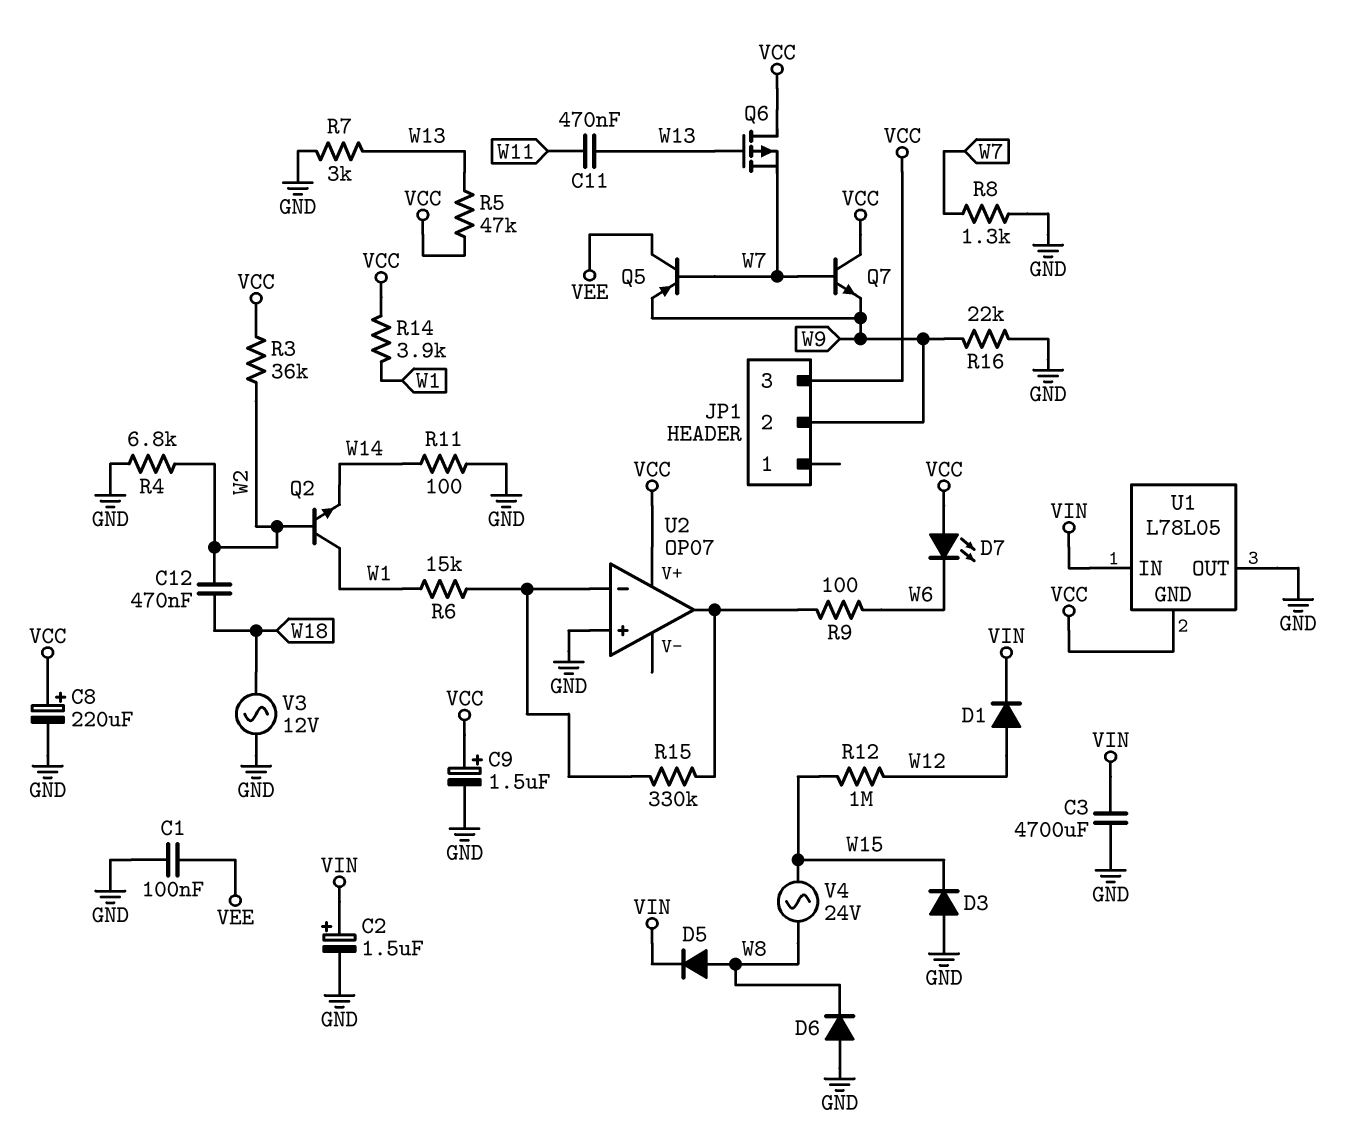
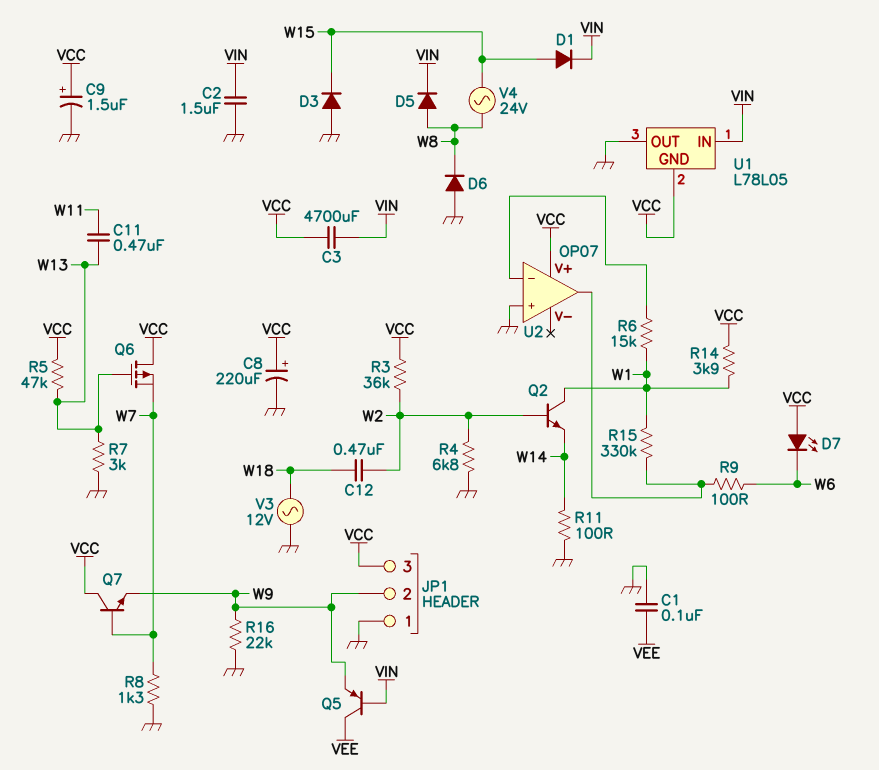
C2: 1.5uF (plus VIN, minus GND) -> 1.5uF (GND, VIN)
C3: 4700uF (GND, VIN) -> 4700uF (VCC, VIN)
D1: diode (A W12, K VIN) -> diode (A W15, K VIN)
JP1 pin 1: none -> GND
Q5: PNP (B W7, C VEE, E W9) -> PNP (B VIN, C VEE, E W9)
R12: 1M (W12, W15) -> none
R15: 330k (U2/in-, U2/out) -> 330k (U2/out, W1)

